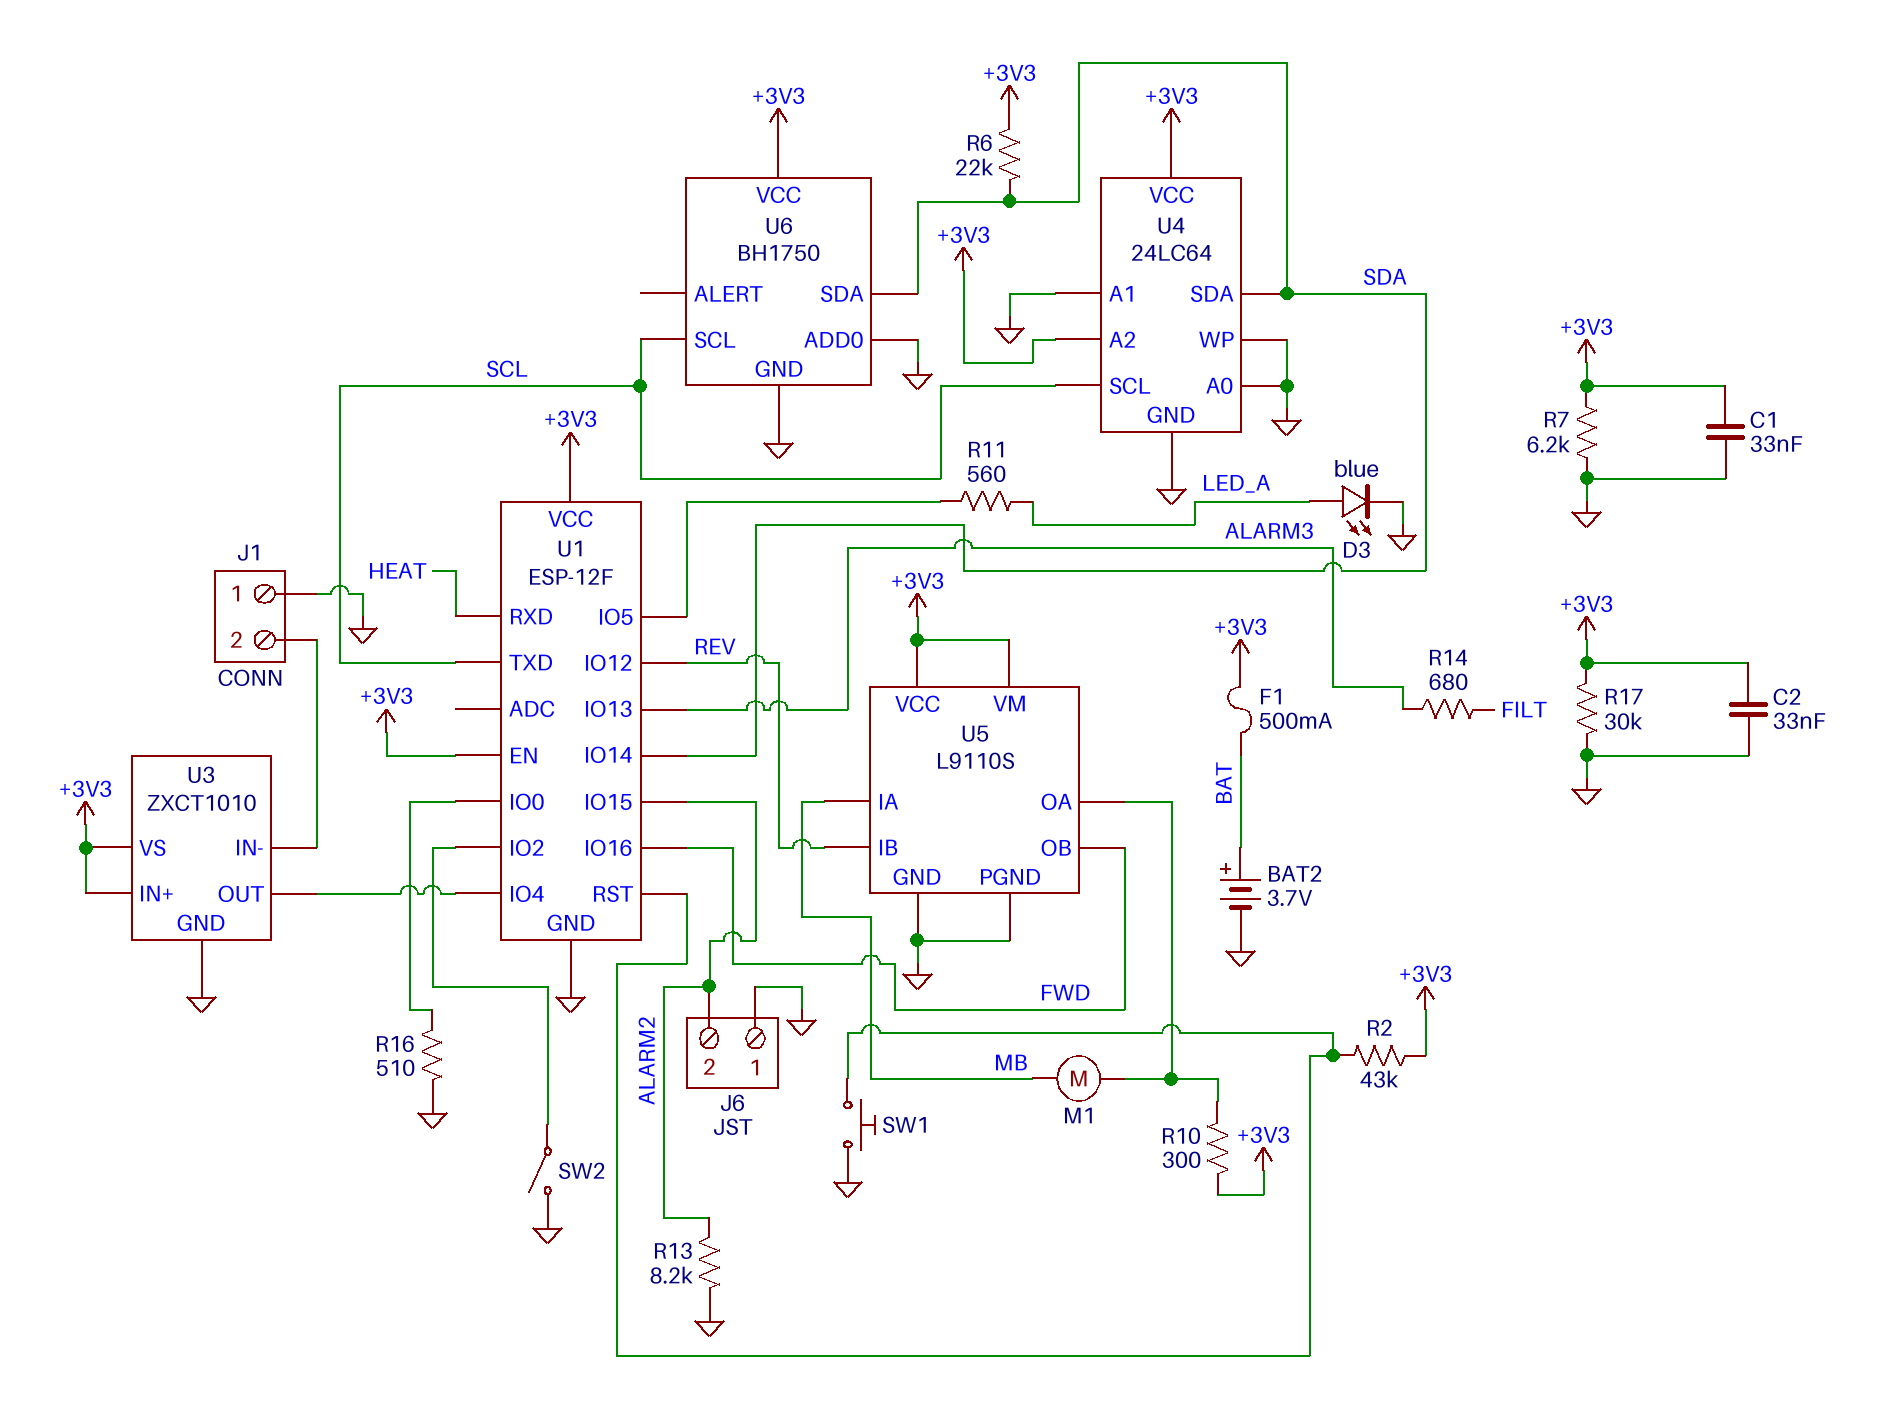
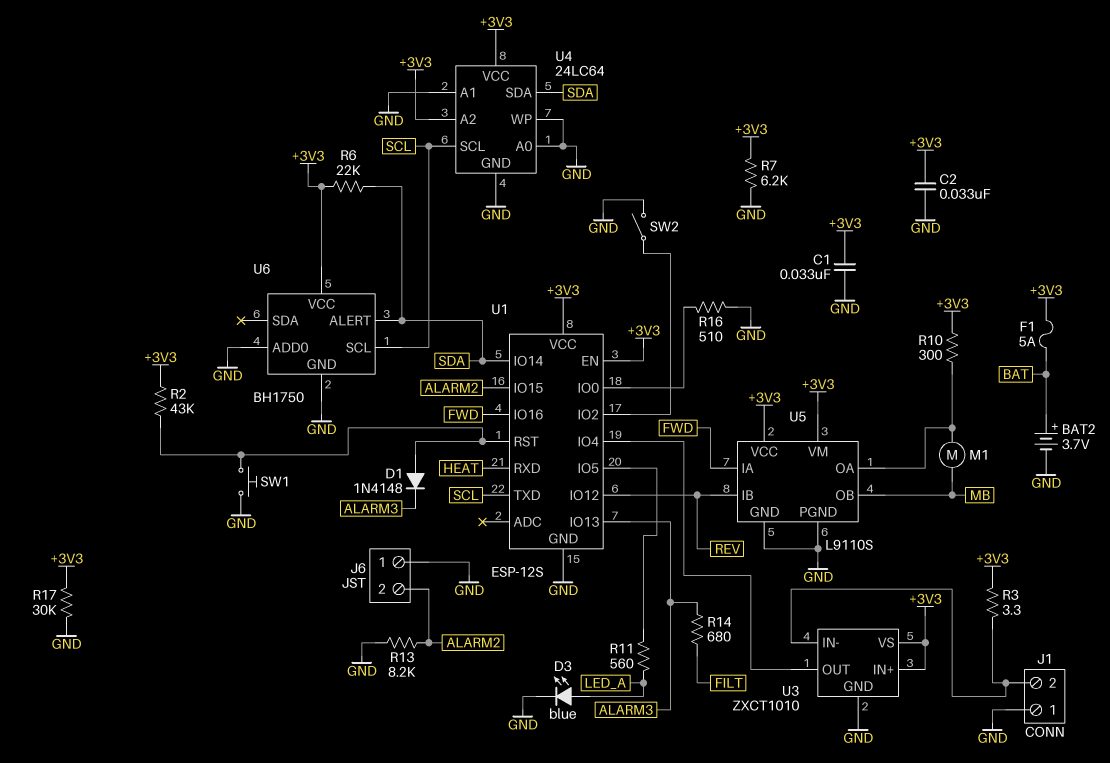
D1: none -> diode 1N4148 (A U1/RST, K ALARM3)
F1: 500mA (+3V3, BAT) -> 5A (+3V3, BAT)
R3: none -> 3.3 (+3V3, J1/2)
U1: ESP-12F -> ESP-12S
U5 pin IA: MB -> FWD
U5 pin OB: FWD -> MB
U6 pin ALERT: none -> SDA
U6 pin SDA: SDA -> none

